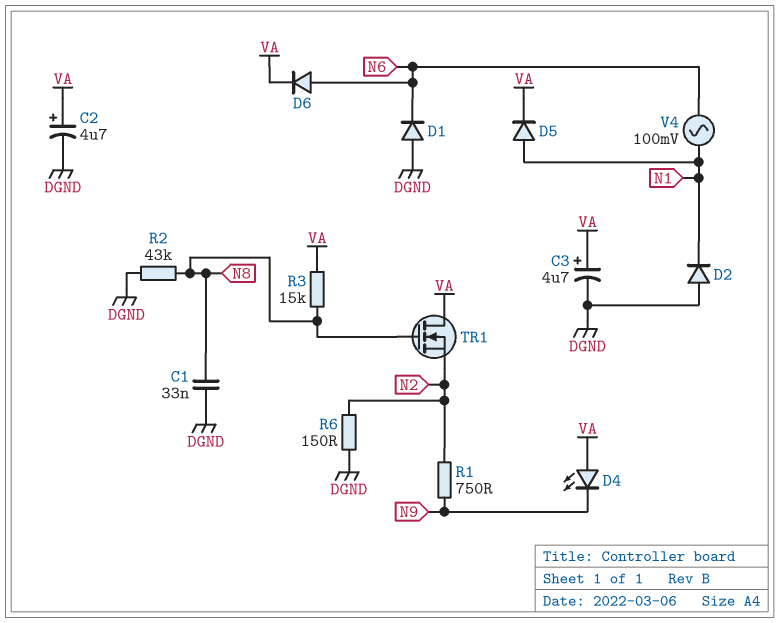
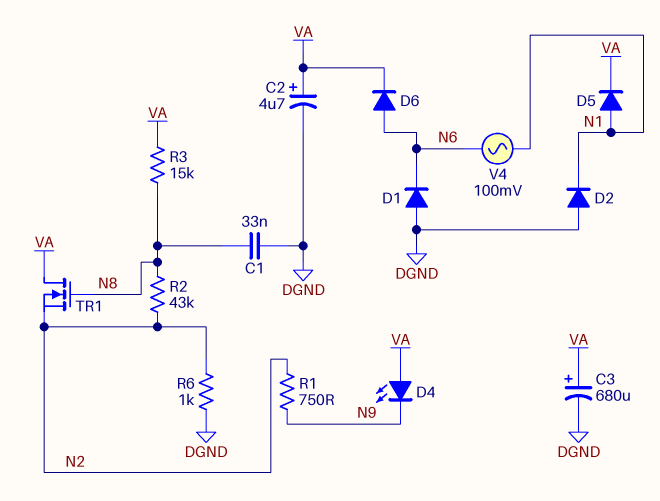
C3: 4.7uF (plus VA, minus DGND) -> 680uF (plus VA, minus DGND)
R2: 43k (DGND, N8) -> 43k (N2, N8)
R6: 150 (DGND, N2) -> 1k (DGND, N2)

